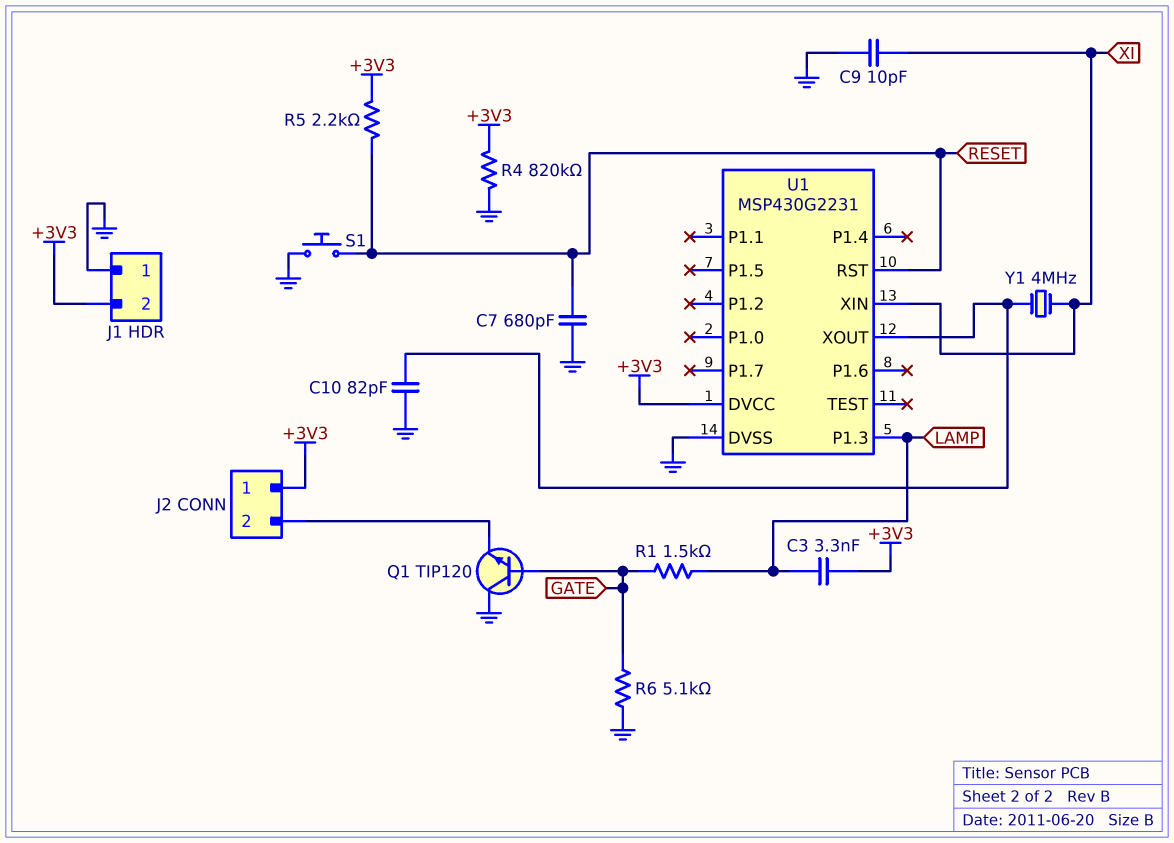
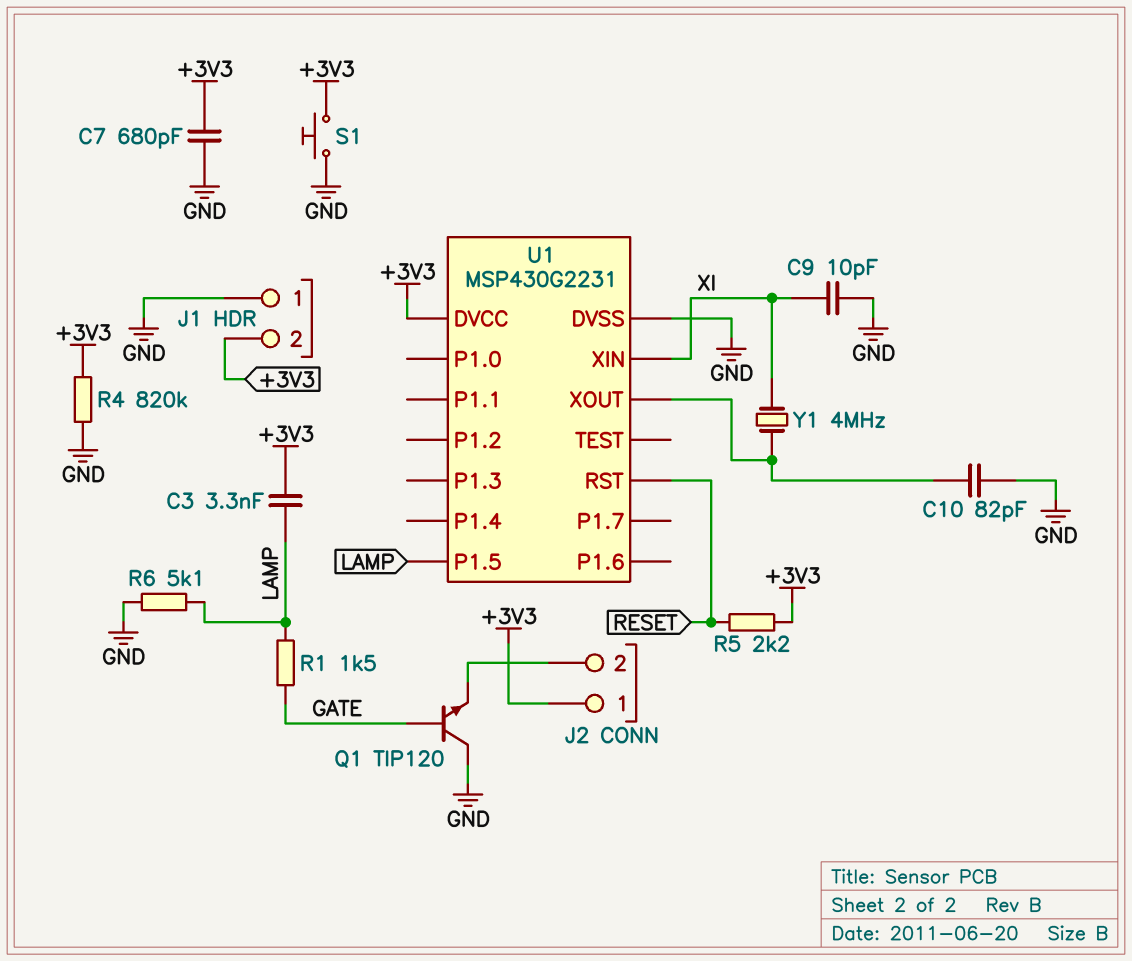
C7: 680pF (GND, RESET) -> 680pF (+3V3, GND)
R6: 5.1k (GATE, GND) -> 5.1k (GND, LAMP)
S1: button (GND, RESET) -> button (+3V3, GND)
U1 pin P1.3: LAMP -> none
U1 pin P1.5: none -> LAMP

